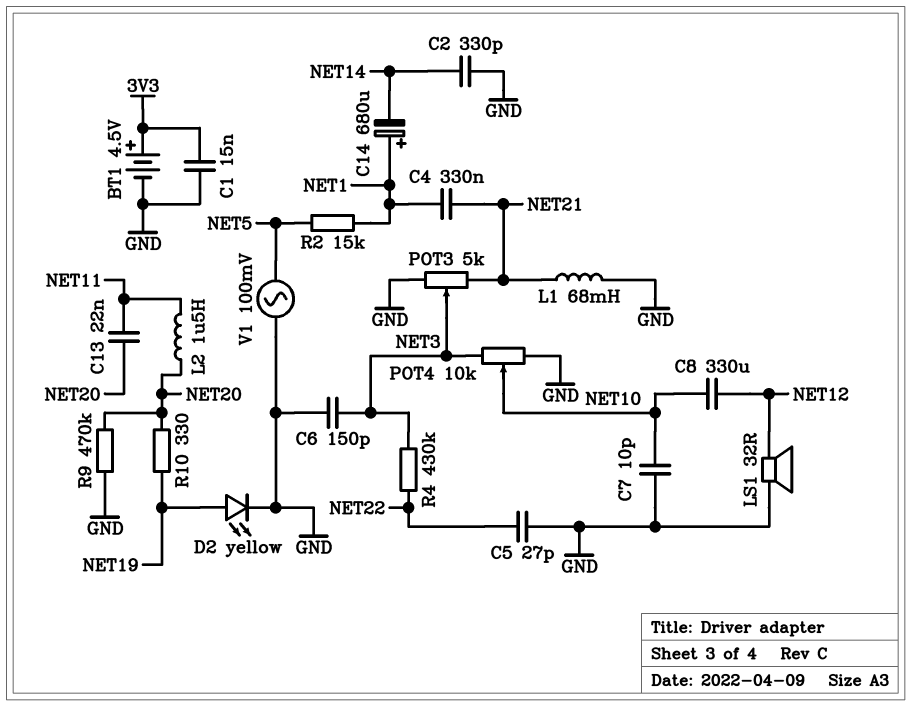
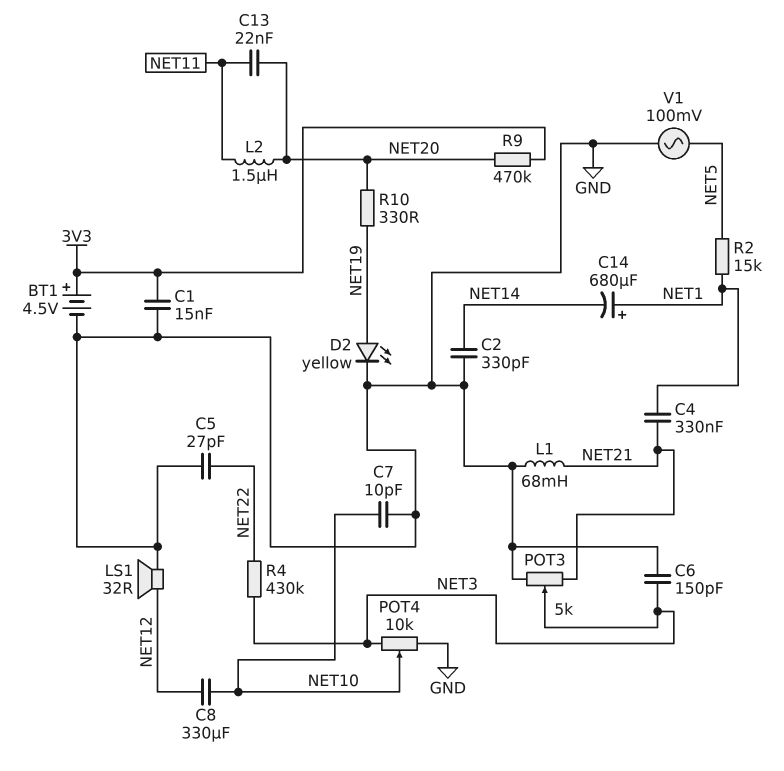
R9: 470k (GND, NET20) -> 470k (3V3, NET20)

